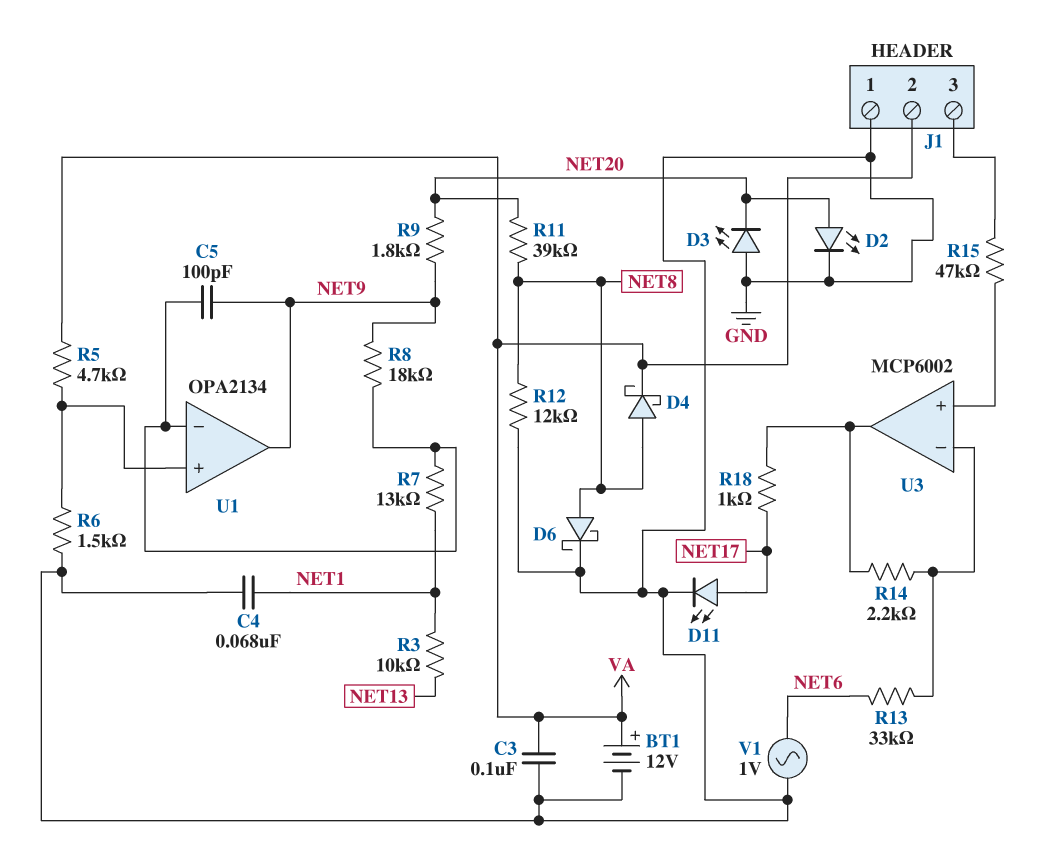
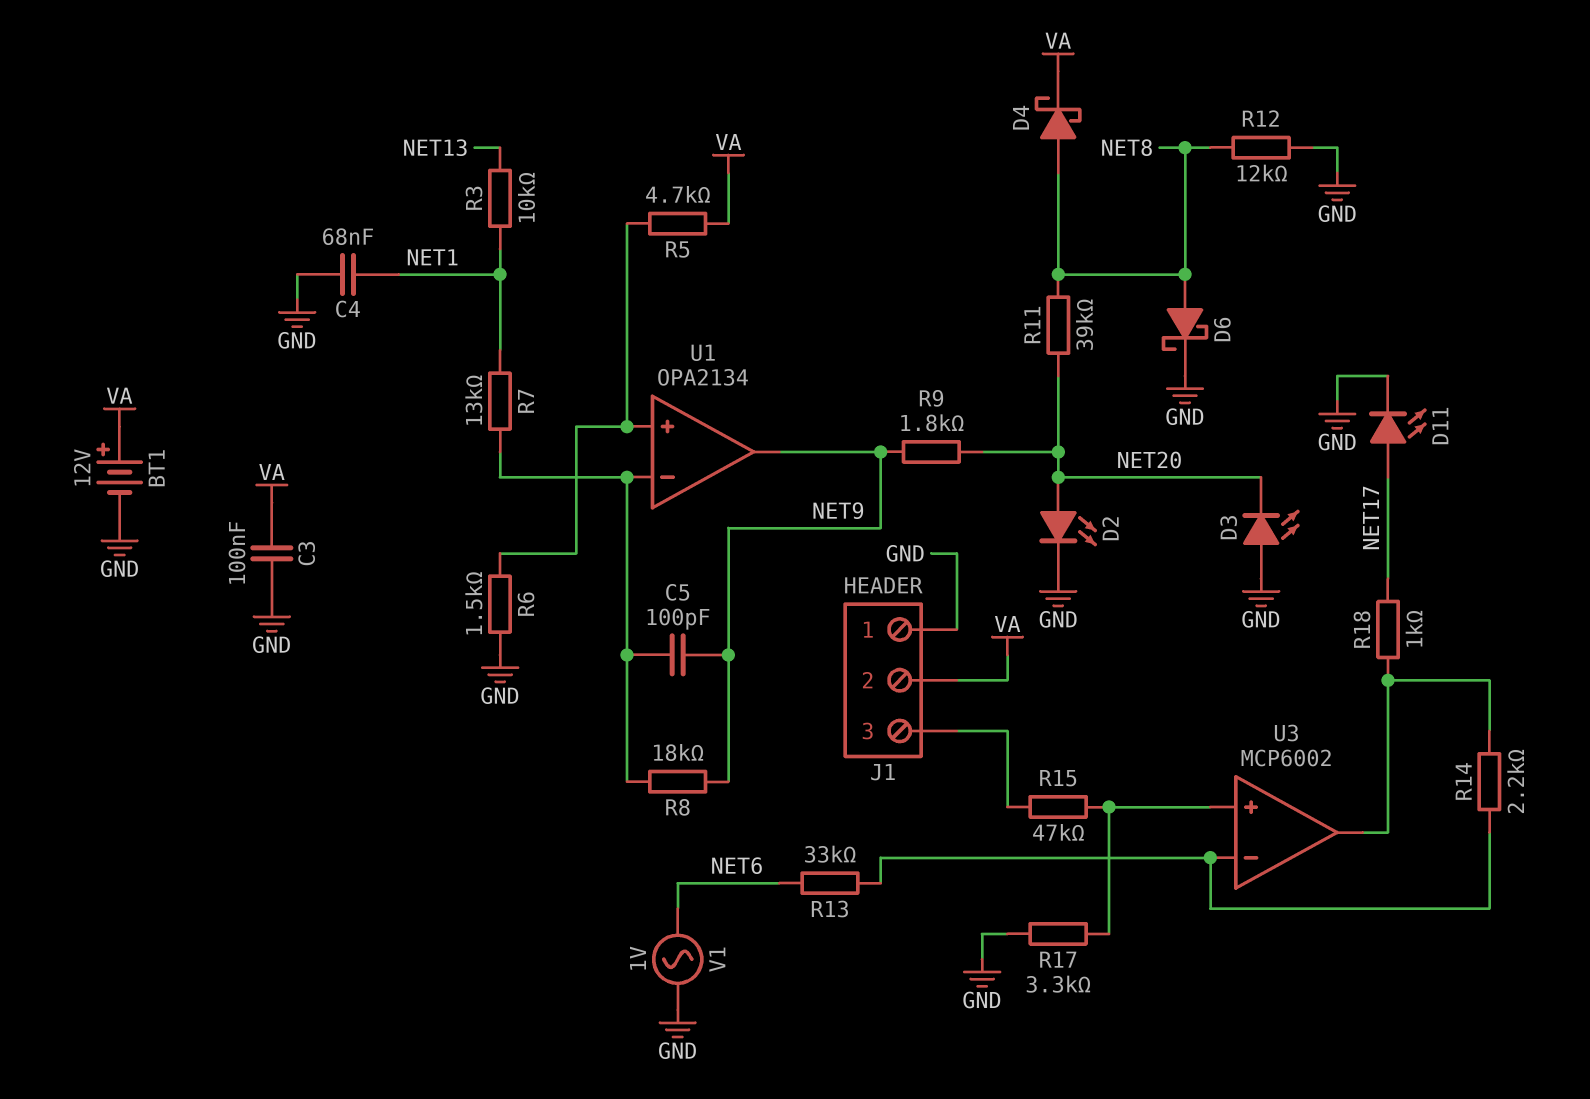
R17: none -> 3.3k (GND, U3/in+)

